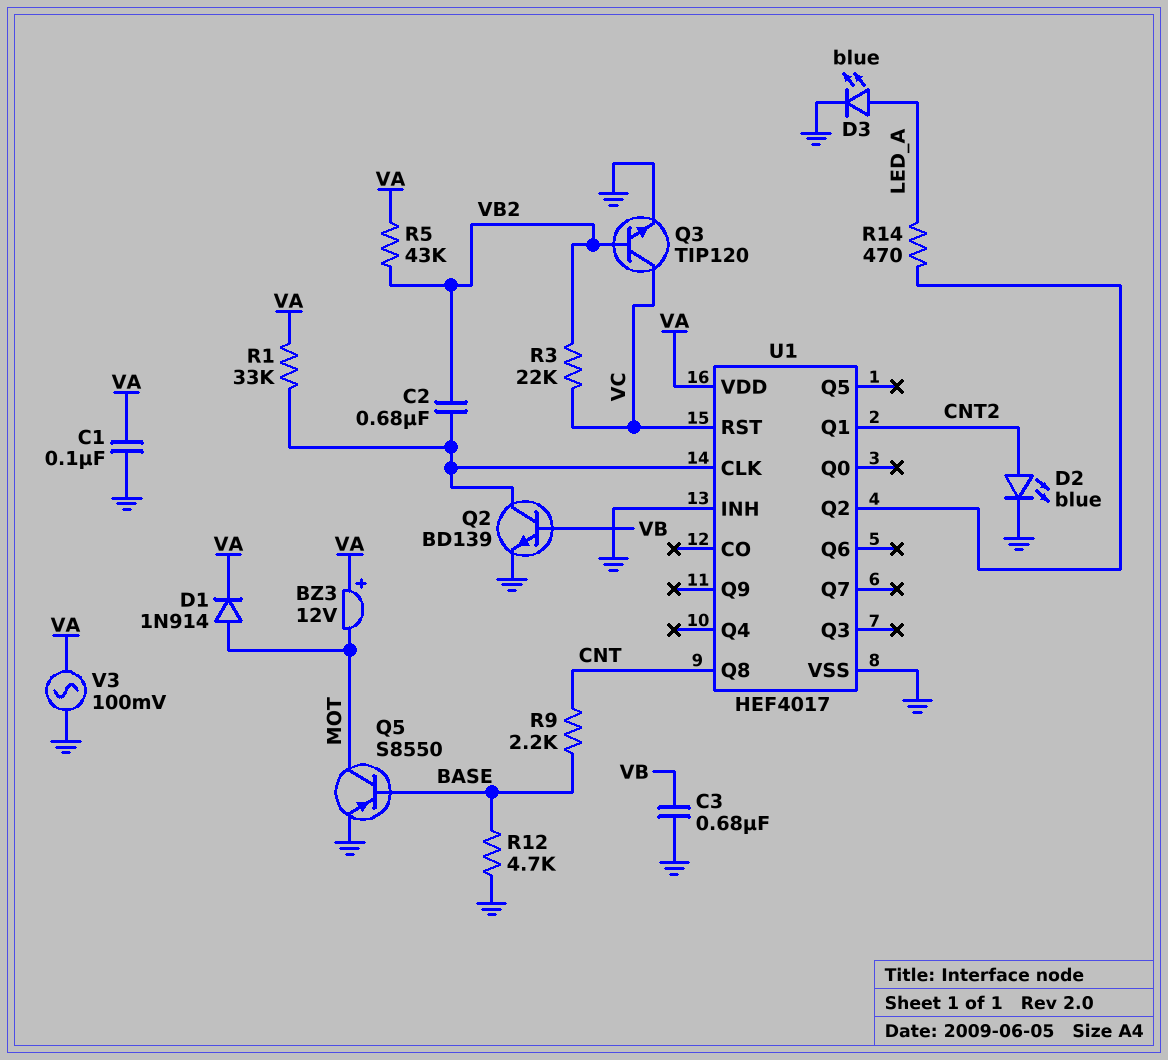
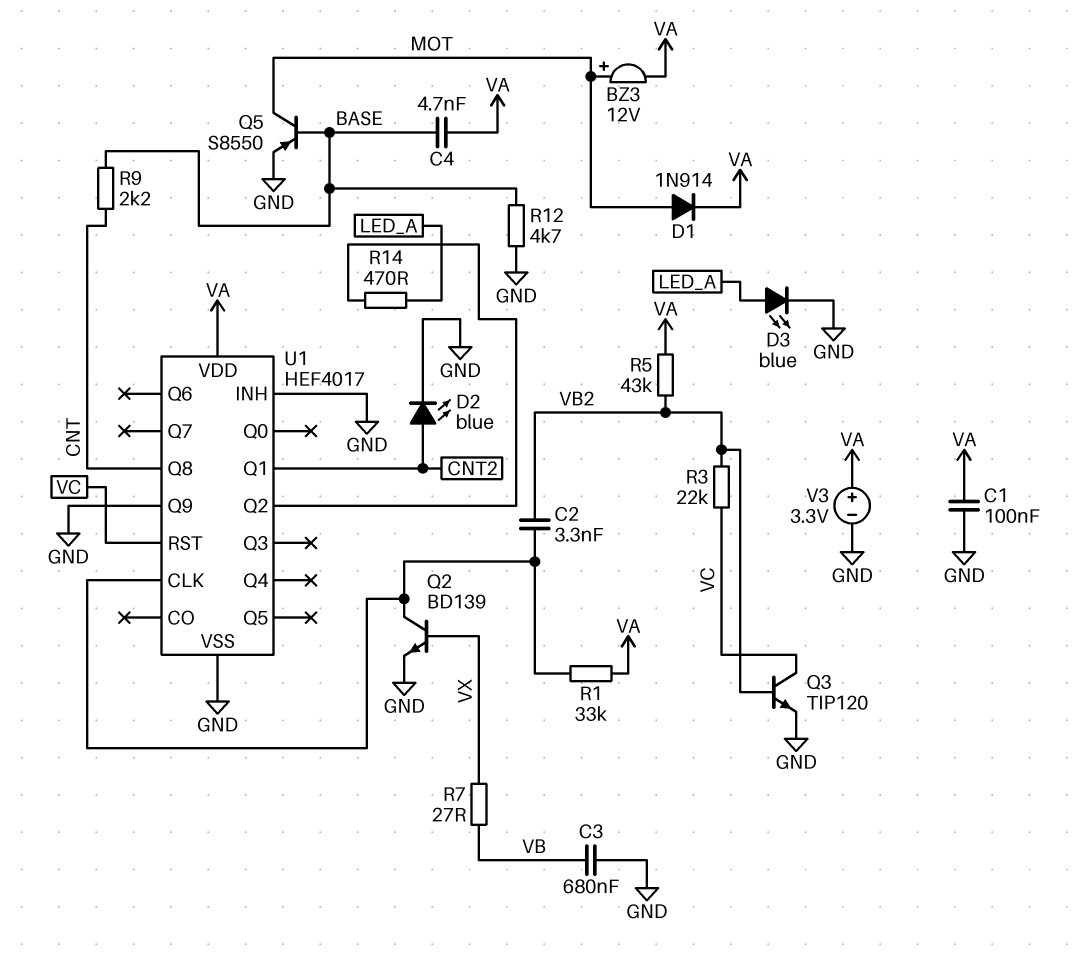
BZ3: buzzer 12V (plus VA, minus MOT) -> buzzer 12V (plus MOT, minus VA)
C2: 680nF (U1/CLK, VB2) -> 3.3nF (U1/CLK, VB2)
C4: none -> 4.7nF (BASE, VA)
Q2: NPN BD139 (B VB, C U1/CLK, E GND) -> NPN BD139 (B VX, C U1/CLK, E GND)
R7: none -> 27 (VB, VX)
U1 pin Q9: none -> GND
V3: AC 100mV (GND, VA) -> 3.3V (plus VA, minus GND)

